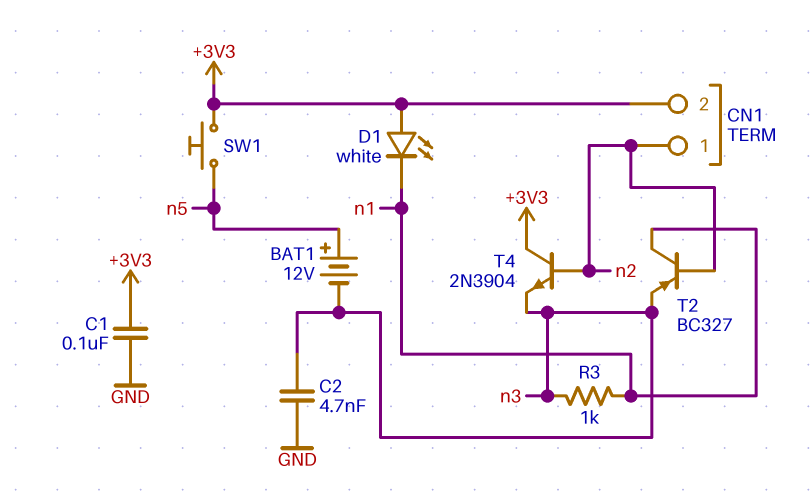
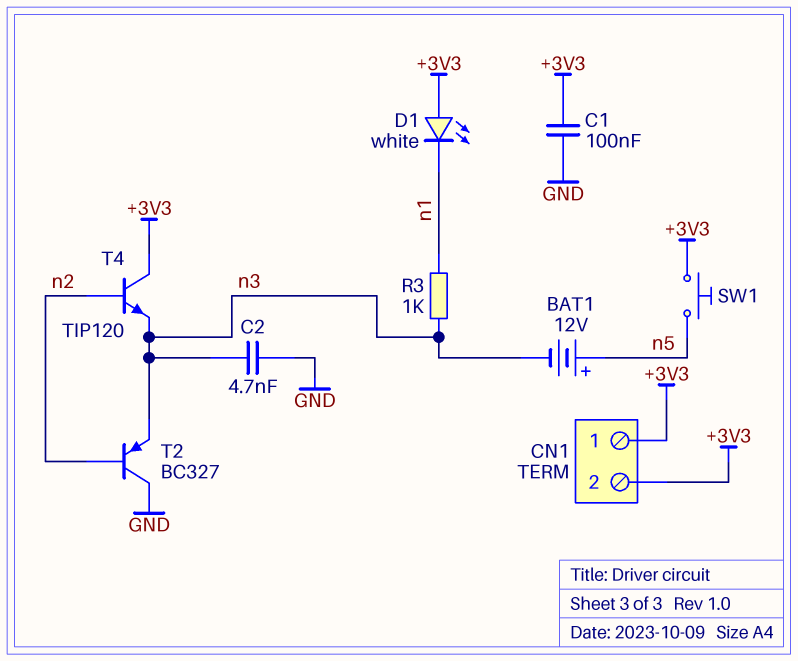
CN1 pin 1: n2 -> +3V3
T2: PNP BC327 (B n2, C n1, E n3) -> PNP BC327 (B n2, C GND, E n3)
T4: NPN 2N3904 (B n2, C +3V3, E n3) -> NPN TIP120 (B n2, C +3V3, E n3)

